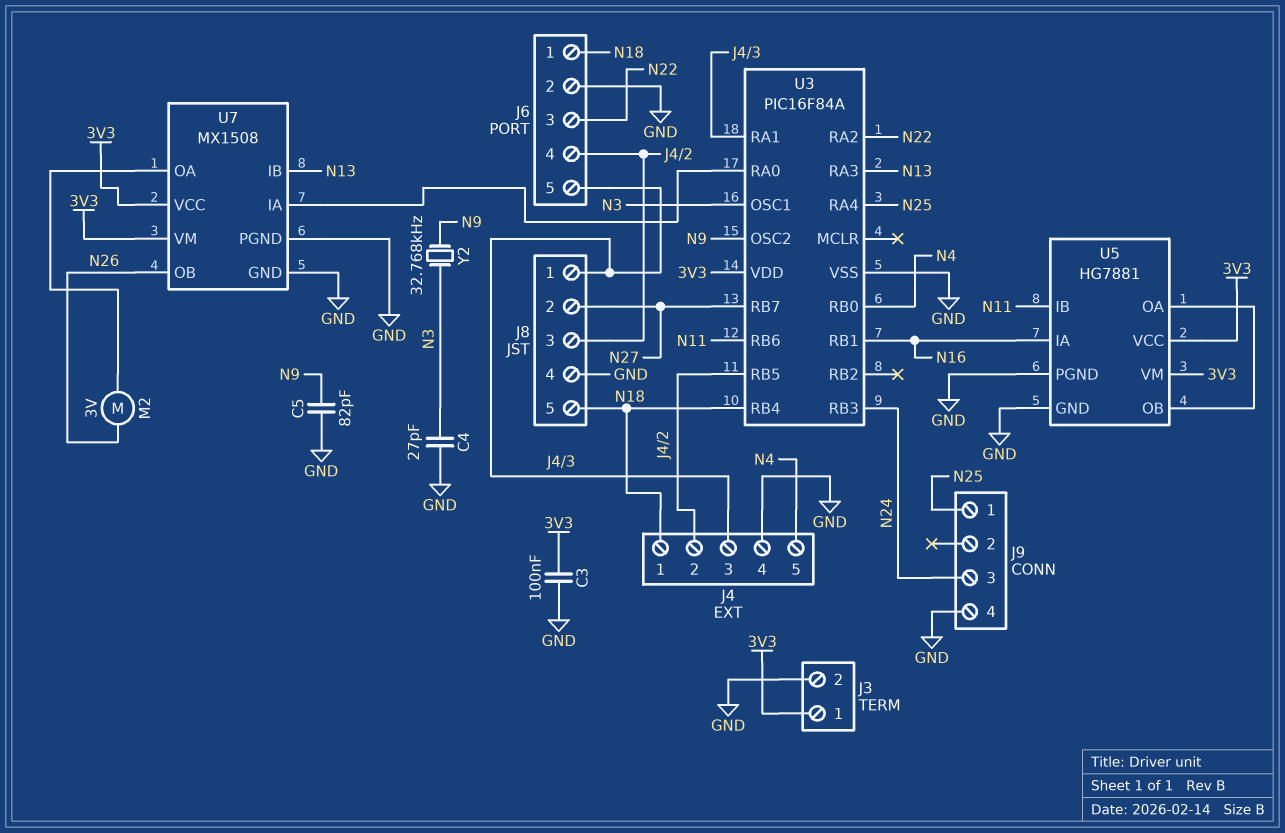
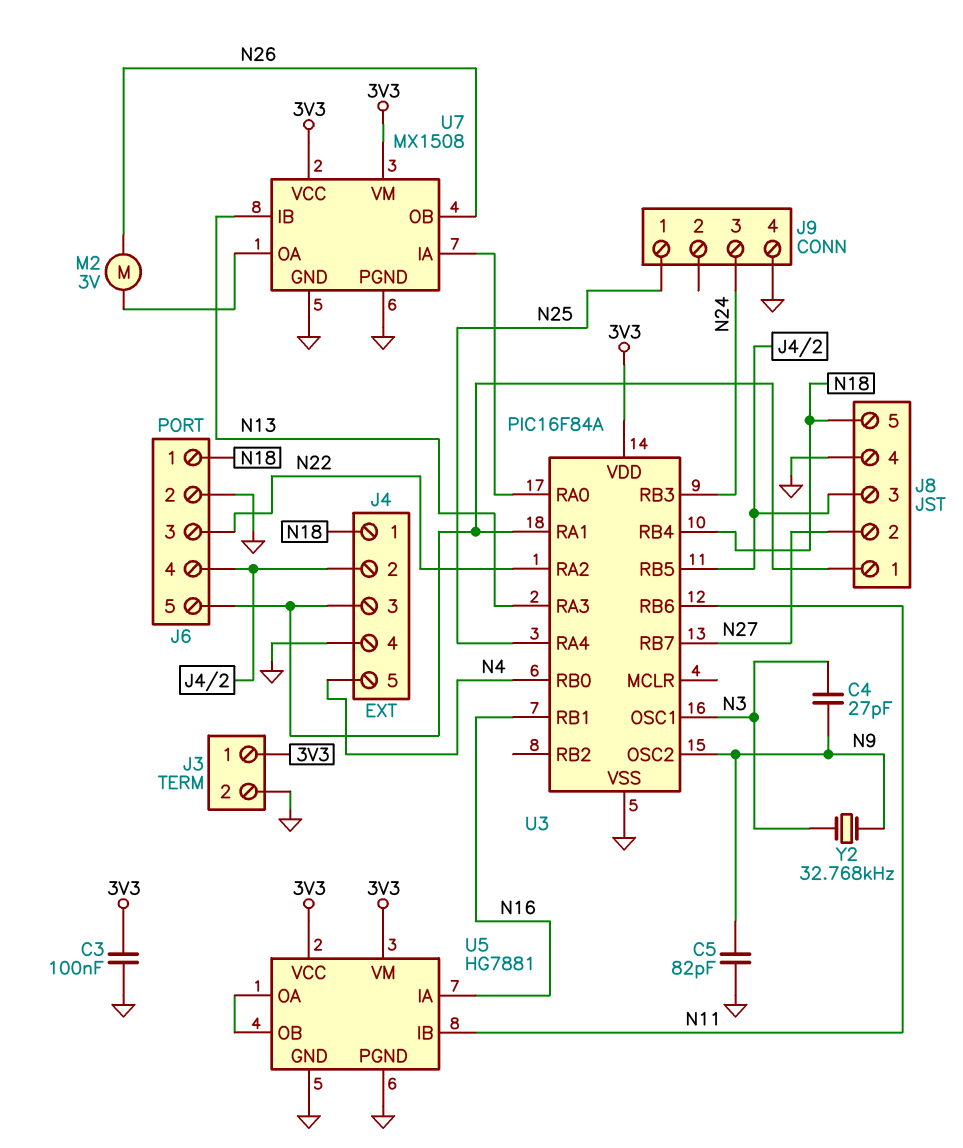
C4: 27pF (GND, N3) -> 27pF (N3, N9)

